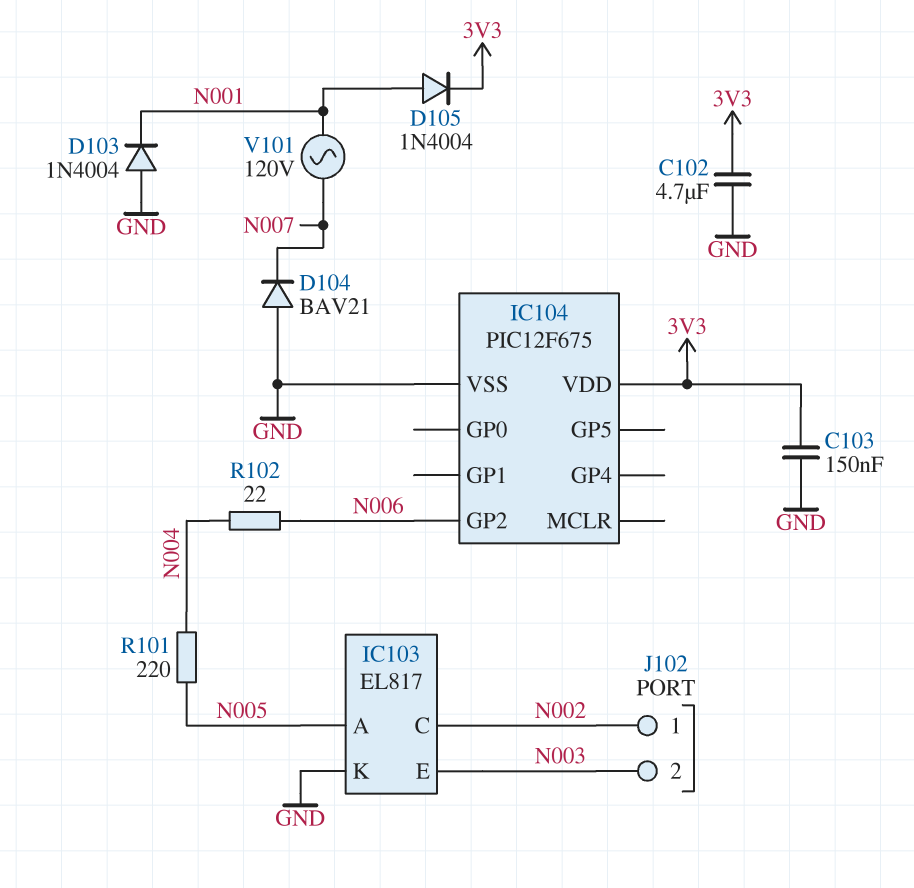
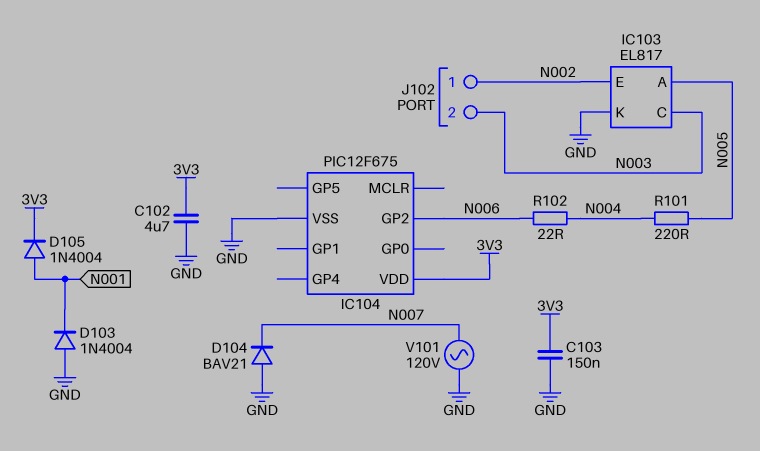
IC103 pin C: N002 -> N003
IC103 pin E: N003 -> N002
V101: AC 120V (N001, N007) -> AC 120V (GND, N007)

